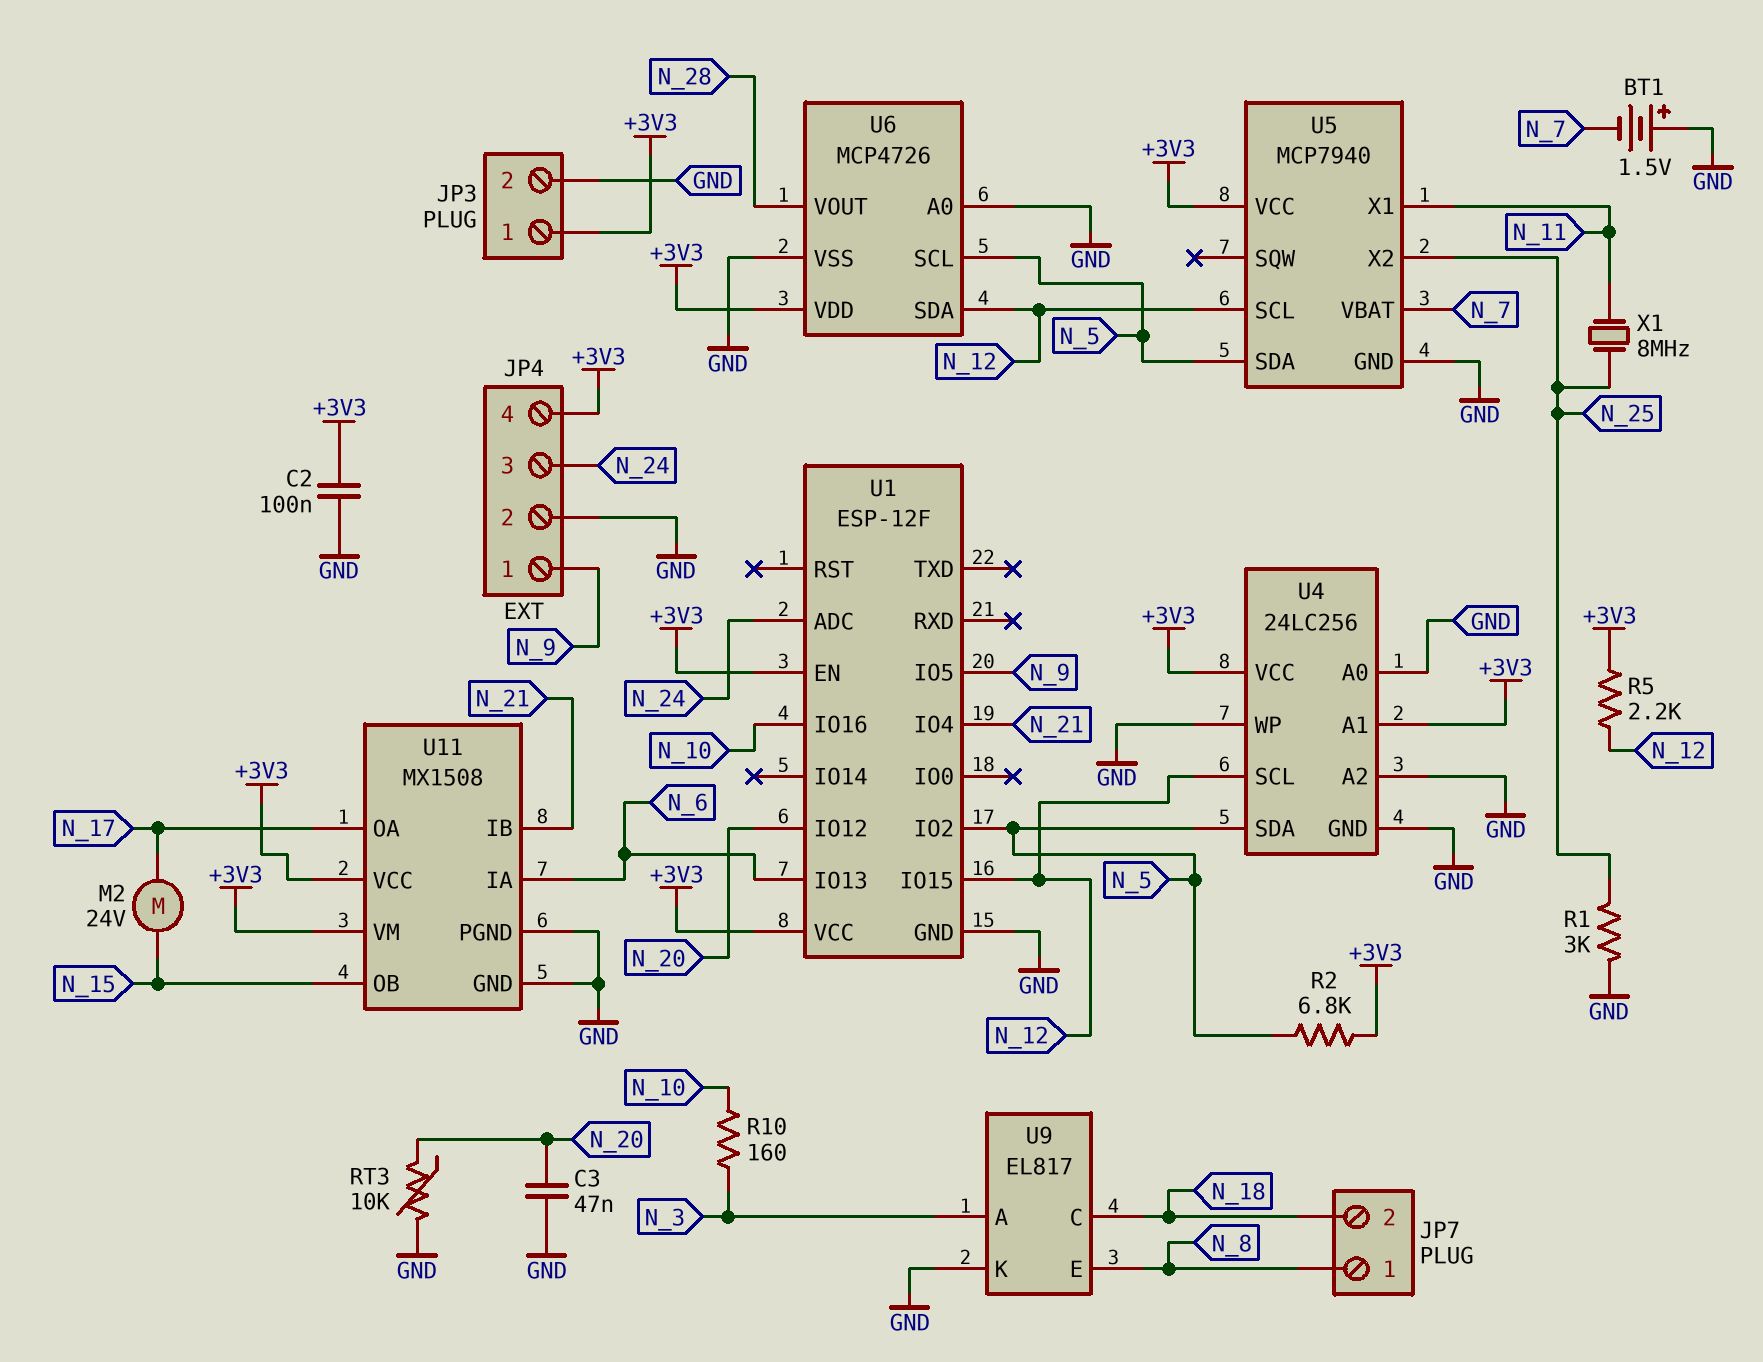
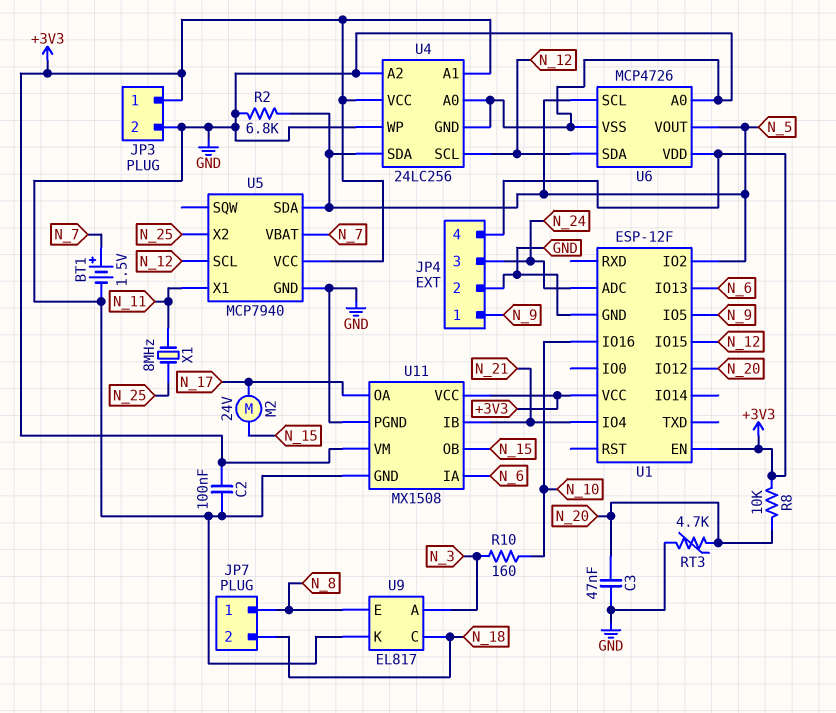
BT1: 1.5V (plus GND, minus N_7) -> 1.5V (plus N_7, minus GND)
R1: 3k (GND, N_25) -> none
R2: 6.8k (+3V3, N_5) -> 6.8k (GND, N_5)
R5: 2.2k (+3V3, N_12) -> none
R8: none -> 10k (+3V3, N_20)
RT3: 10k (GND, N_20) -> 4.7k (GND, N_20)
U6 pin VOUT: N_28 -> N_5

